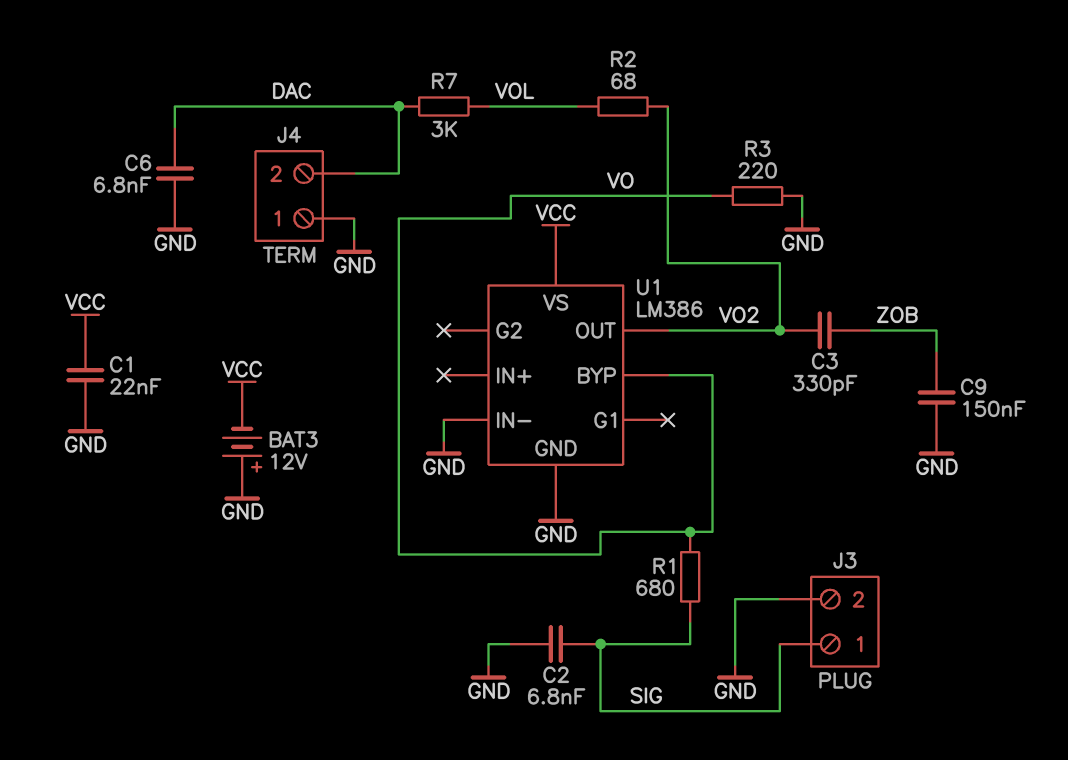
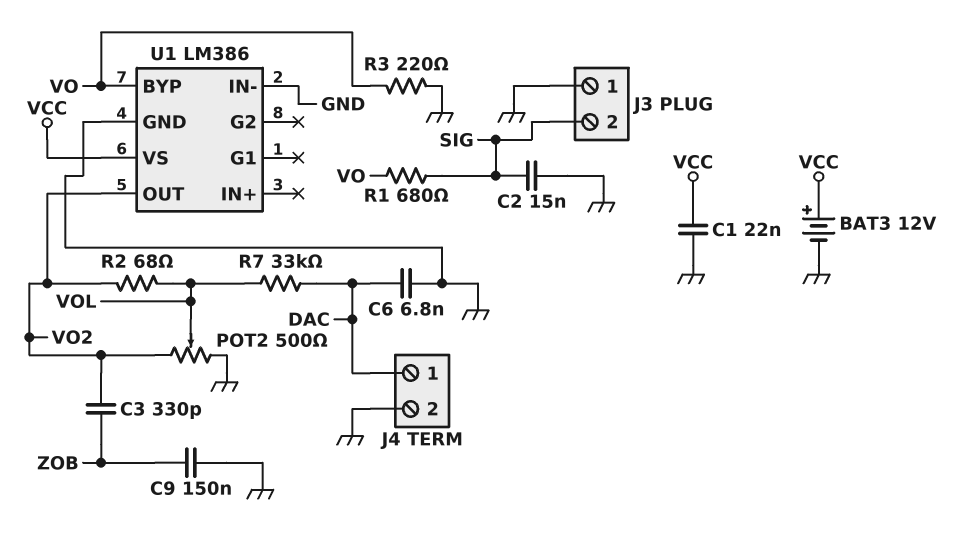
BAT3: 12V (plus GND, minus VCC) -> 12V (plus VCC, minus GND)
C2: 6.8nF (GND, SIG) -> 15nF (GND, SIG)
J3 pin 1: SIG -> GND
J3 pin 2: GND -> SIG
J4 pin 1: GND -> DAC
J4 pin 2: DAC -> GND
POT2: none -> 500 (GND, VO2, wiper VOL)
R7: 3k (DAC, VOL) -> 33k (DAC, VOL)

